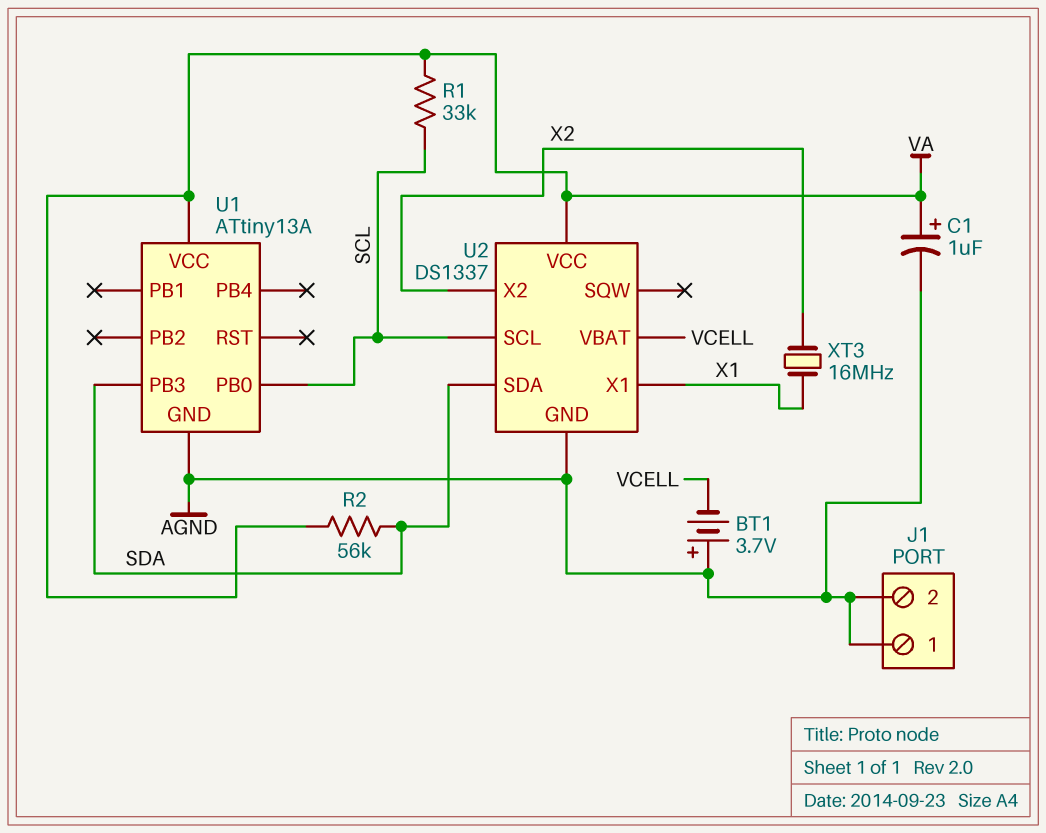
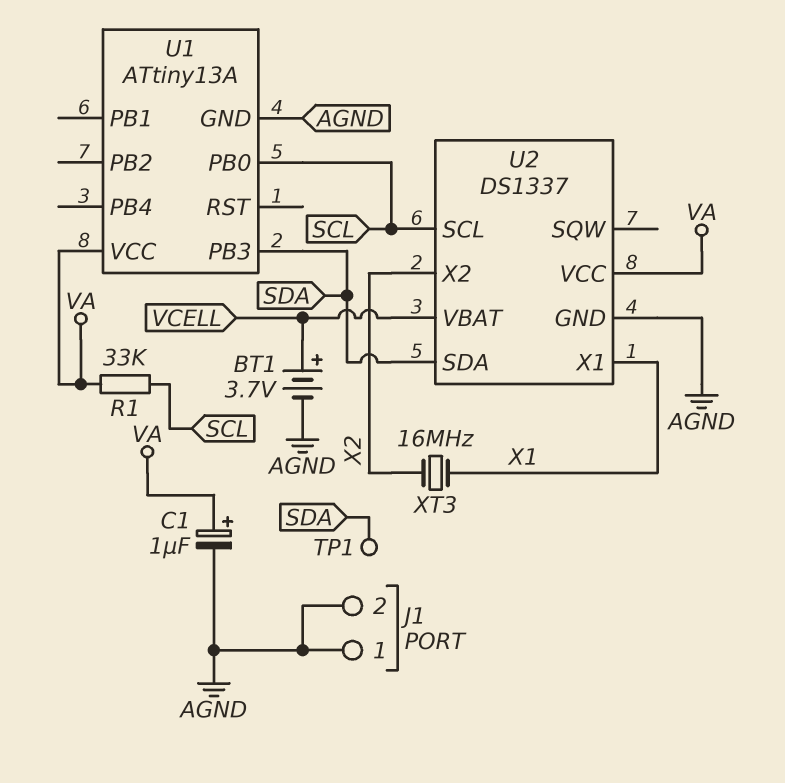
BT1: 3.7V (plus AGND, minus VCELL) -> 3.7V (plus VCELL, minus AGND)
R2: 56k (SDA, VA) -> none
TP1: none -> test point (SDA)

